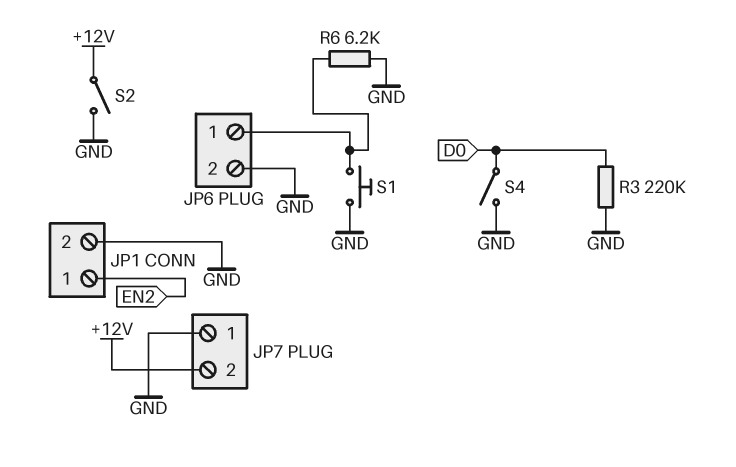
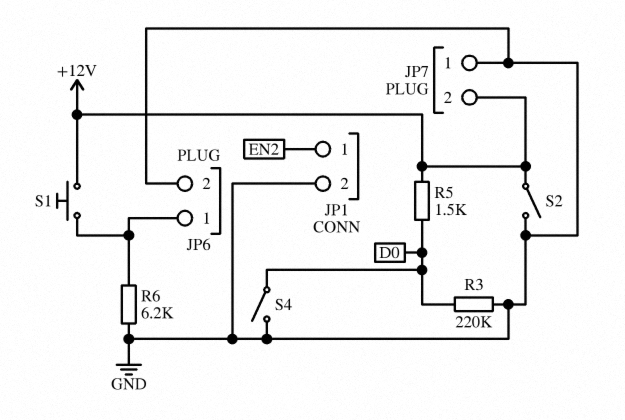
R5: none -> 1.5k (+12V, D0)
S1: button (GND, JP6/1) -> button (+12V, JP6/1)

